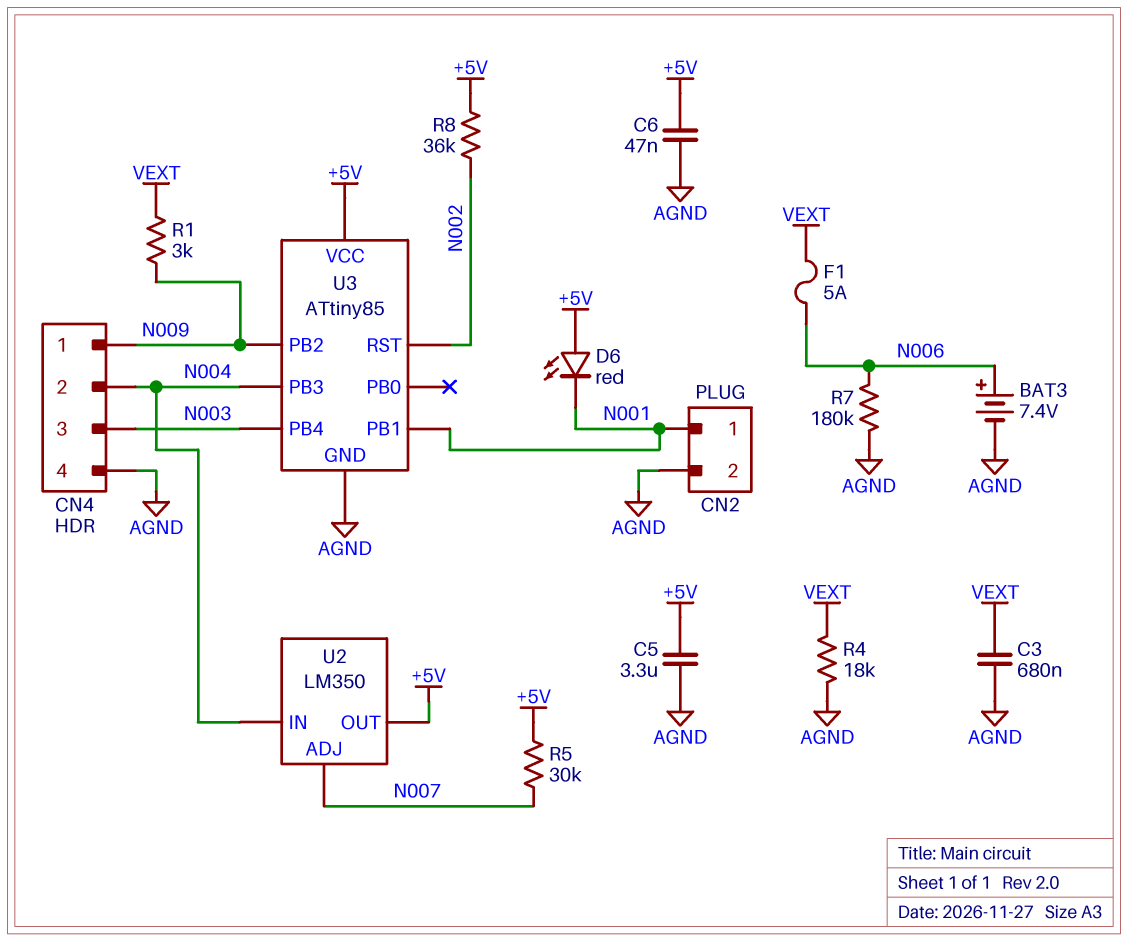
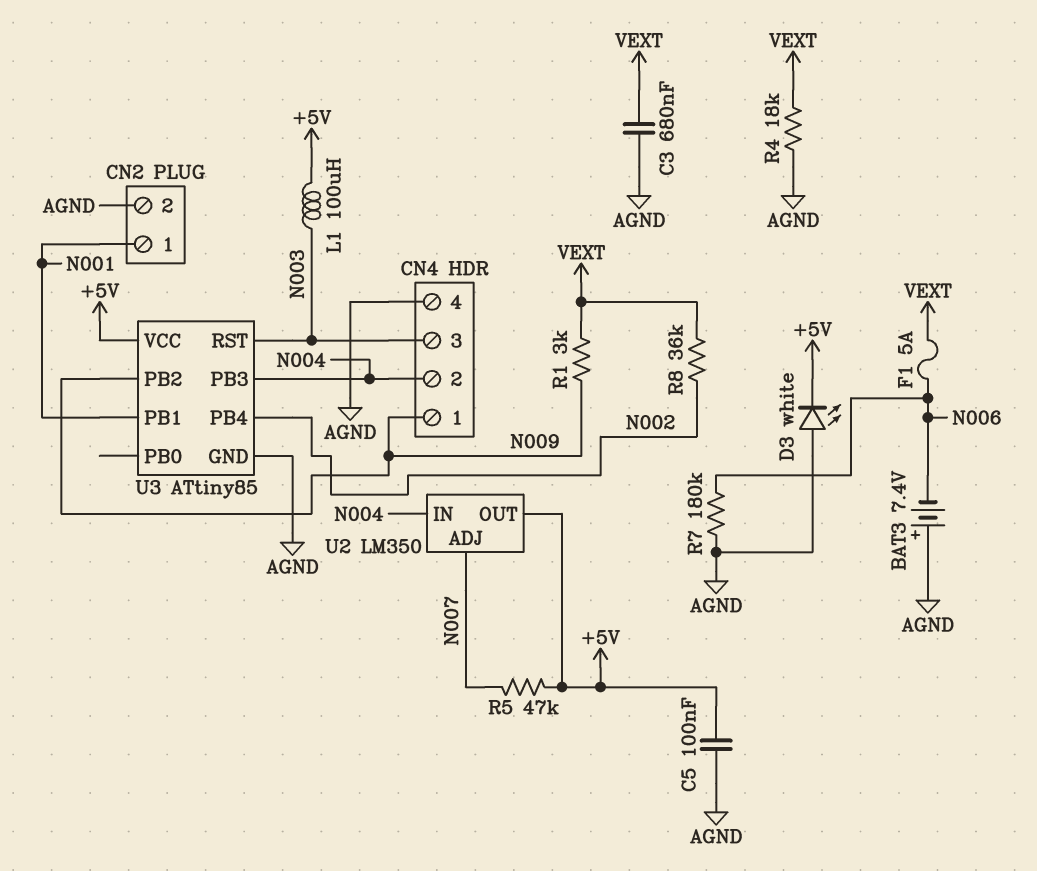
BAT3: 7.4V (plus N006, minus AGND) -> 7.4V (plus AGND, minus N006)
C5: 3.3uF (+5V, AGND) -> 100nF (+5V, AGND)
C6: 47nF (+5V, AGND) -> none
D3: none -> LED white (A AGND, K +5V)
D6: LED red (A +5V, K N001) -> none
L1: none -> 100uH (+5V, N003)
R5: 30k (+5V, N007) -> 47k (+5V, N007)
R8: 36k (+5V, N002) -> 36k (N002, VEXT)
U3 pin PB4: N003 -> N002
U3 pin RST: N002 -> N003

